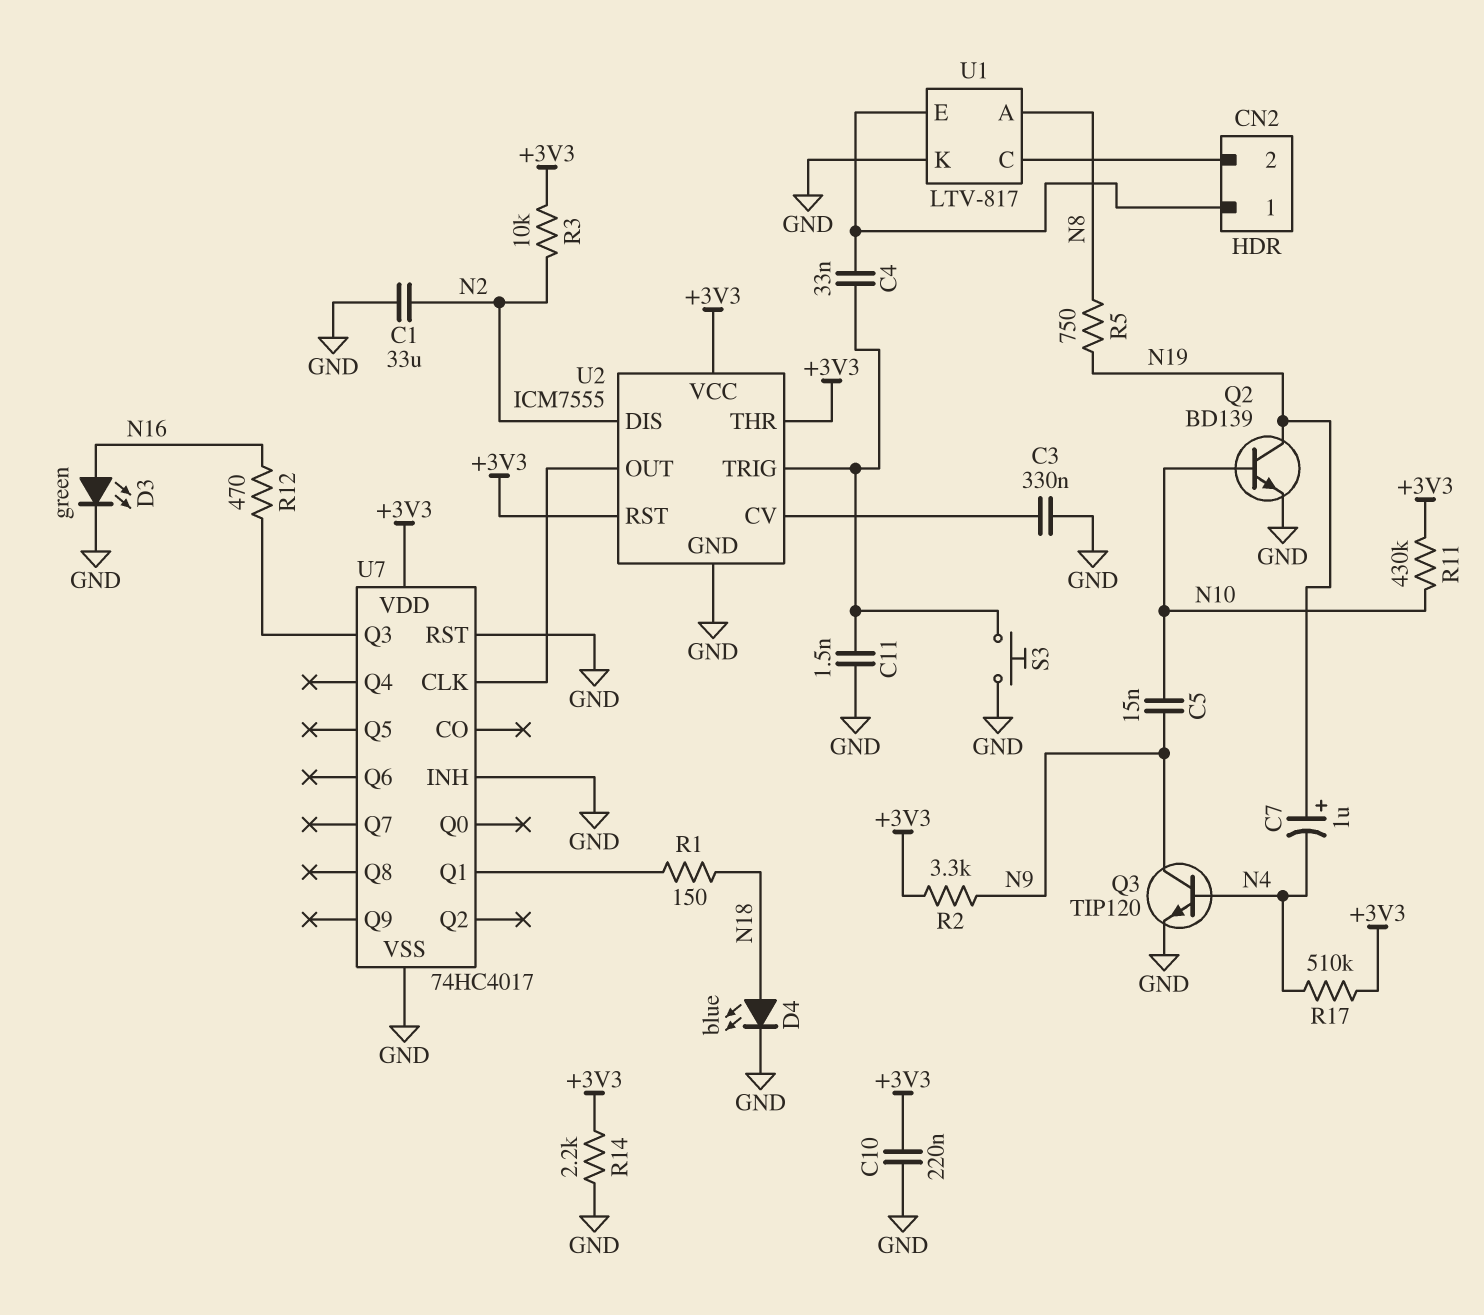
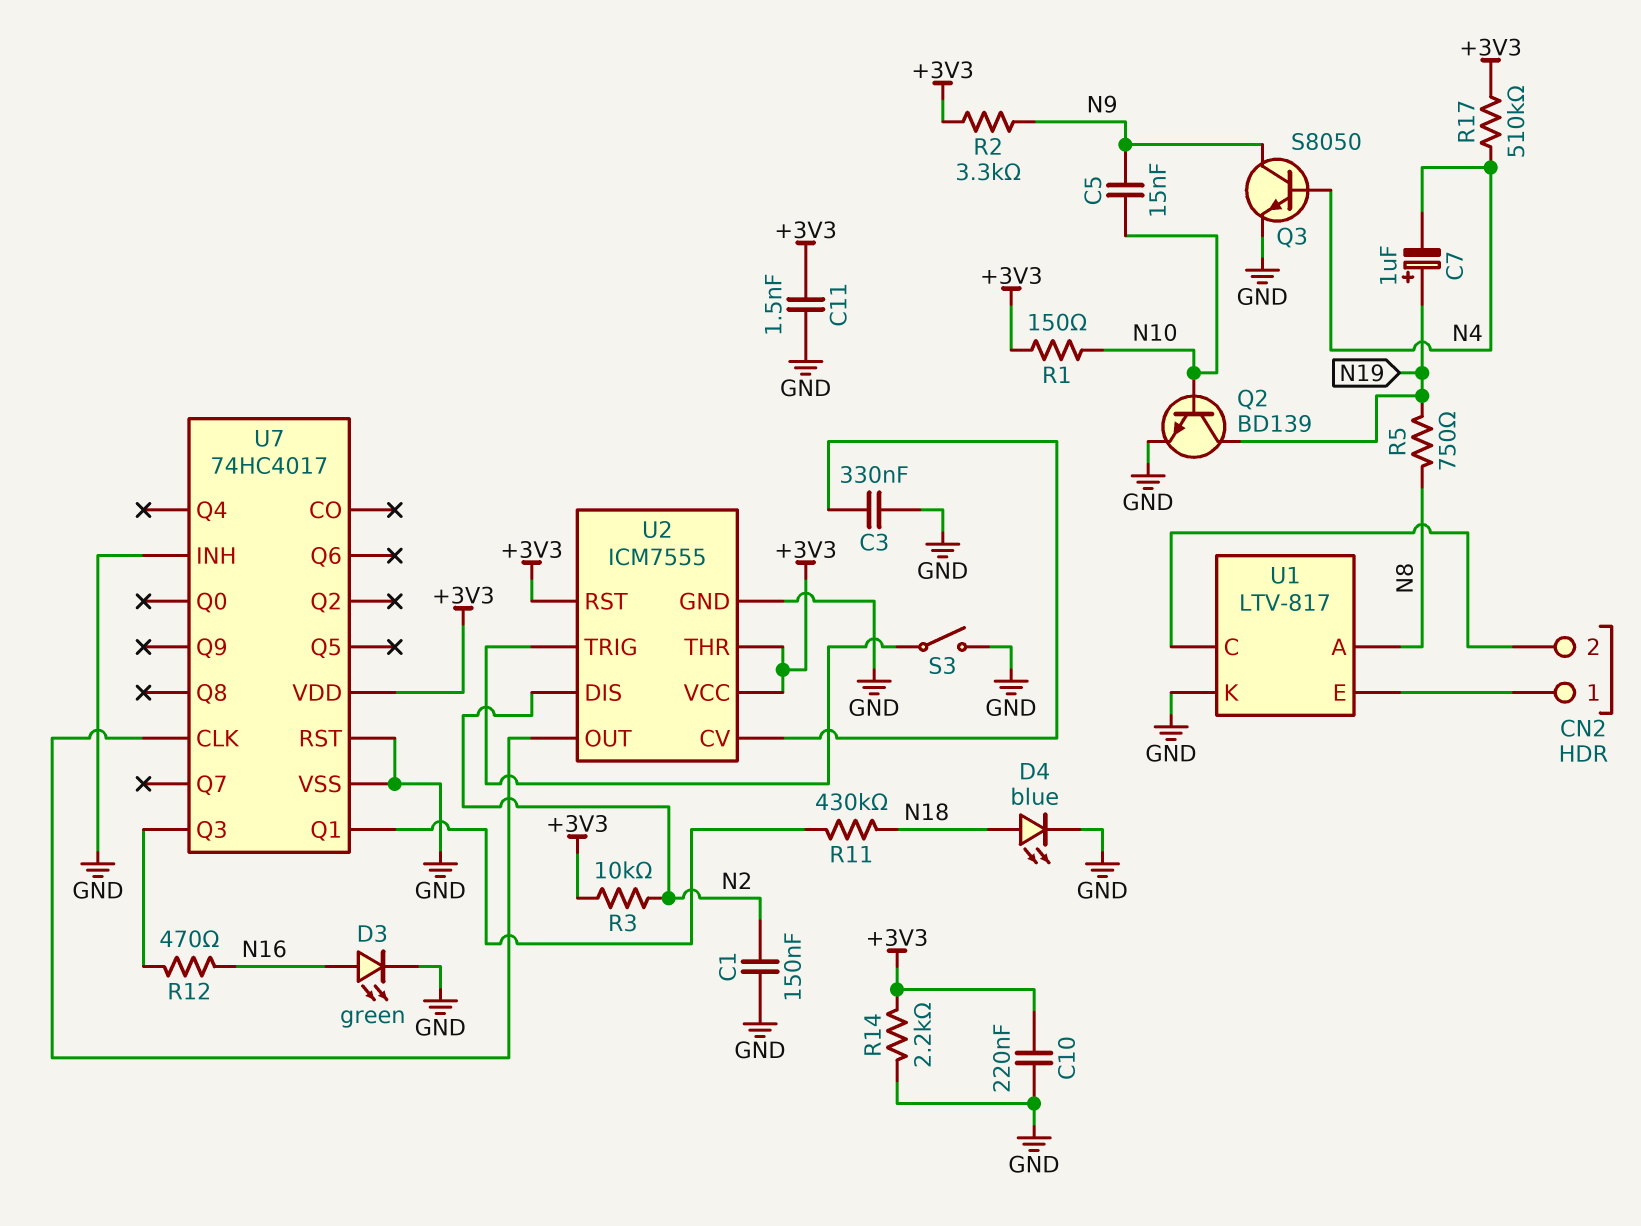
C1: 33uF (GND, N2) -> 150nF (GND, N2)
C4: 33nF (CN2/1, U2/TRIG) -> none
C11: 1.5nF (GND, U2/TRIG) -> 1.5nF (+3V3, GND)
Q3: NPN TIP120 (B N4, C N9, E GND) -> NPN S8050 (B N4, C N9, E GND)
R1: 150 (N18, U7/Q1) -> 150 (+3V3, N10)
R11: 430k (+3V3, N10) -> 430k (N18, U7/Q1)
S3: button (GND, U2/TRIG) -> switch (GND, U2/TRIG)

